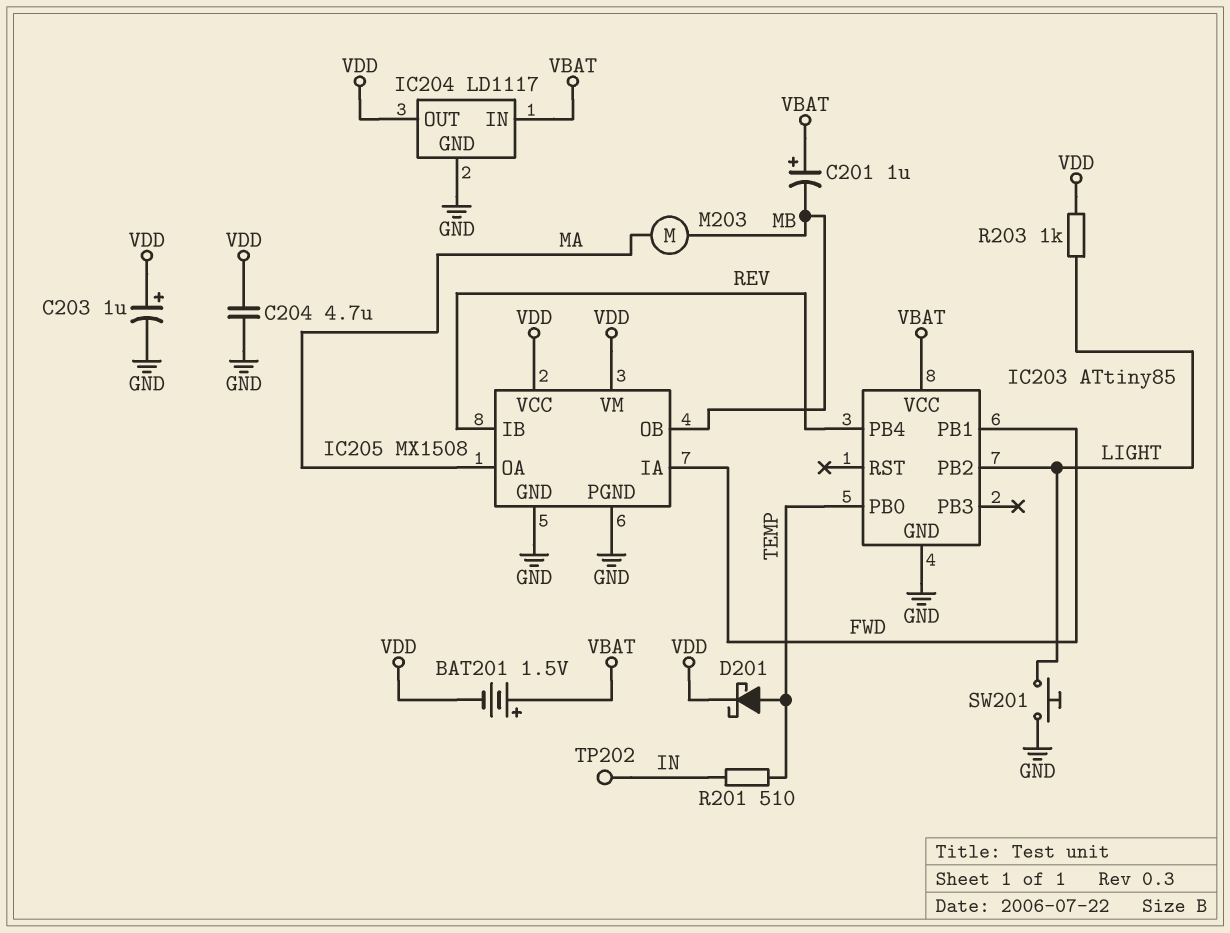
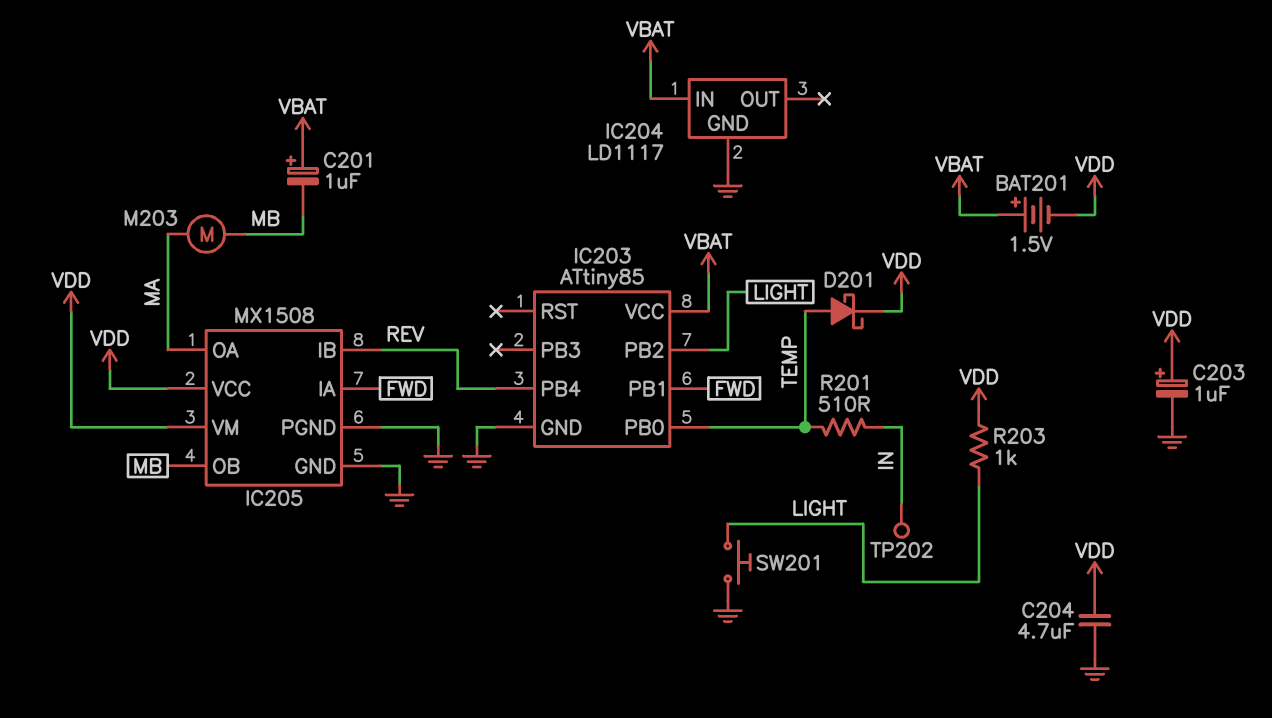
IC204 pin OUT: VDD -> none

